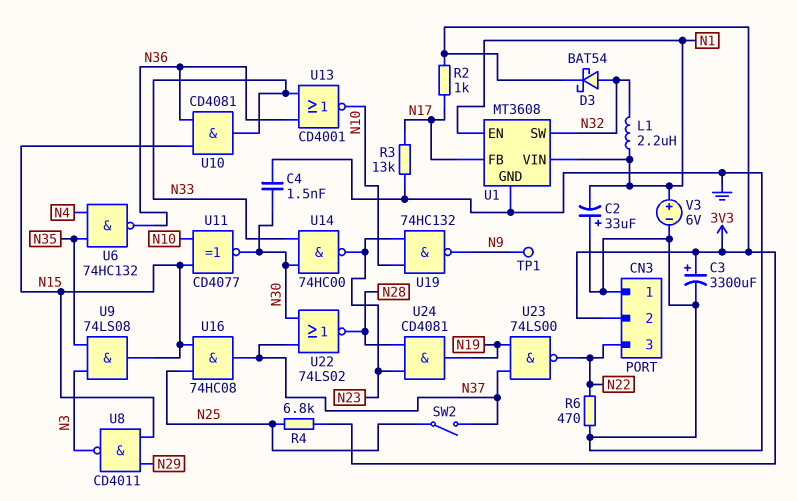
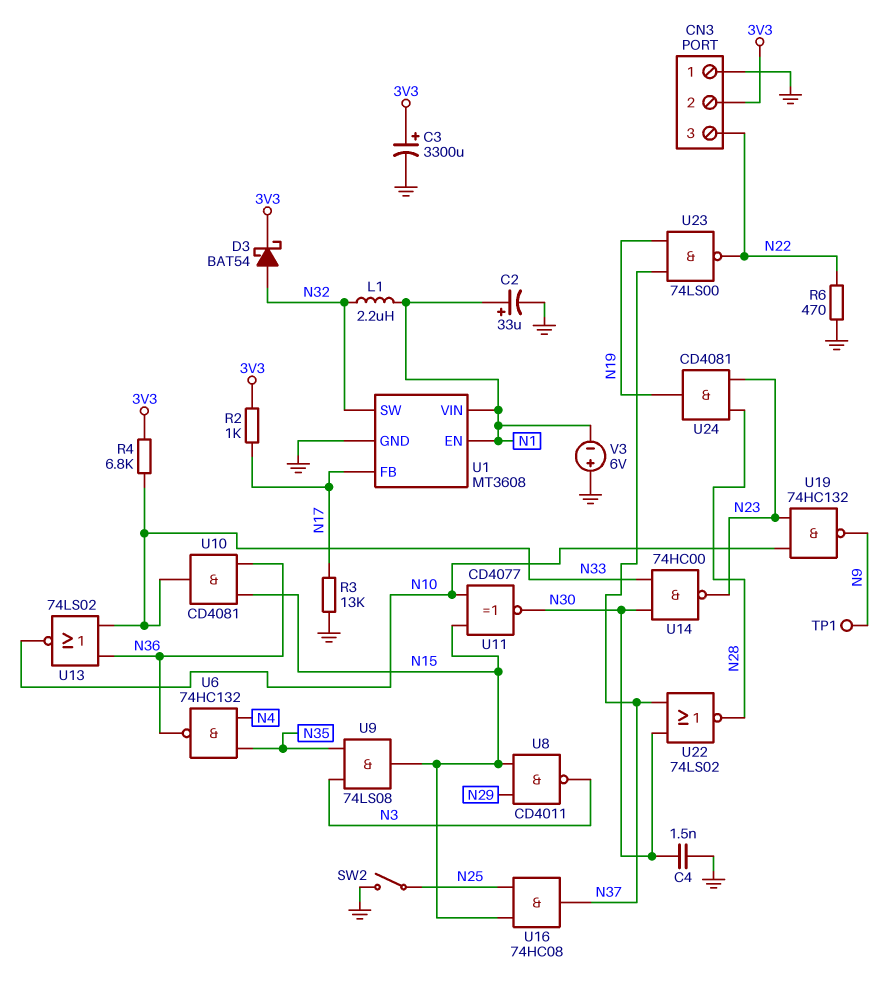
C2: 33uF (plus GND, minus N1) -> 33uF (plus N1, minus GND)
R4: 6.8k (3V3, N25) -> 6.8k (3V3, N33)
SW2: switch (N25, N37) -> switch (GND, N25)
U13: NOR CD4001 (in N33, in N36, out N10) -> NOR 74LS02 (in N33, in N36, out N10)
V3: 6V (plus N1, minus GND) -> 6V (plus GND, minus N1)

